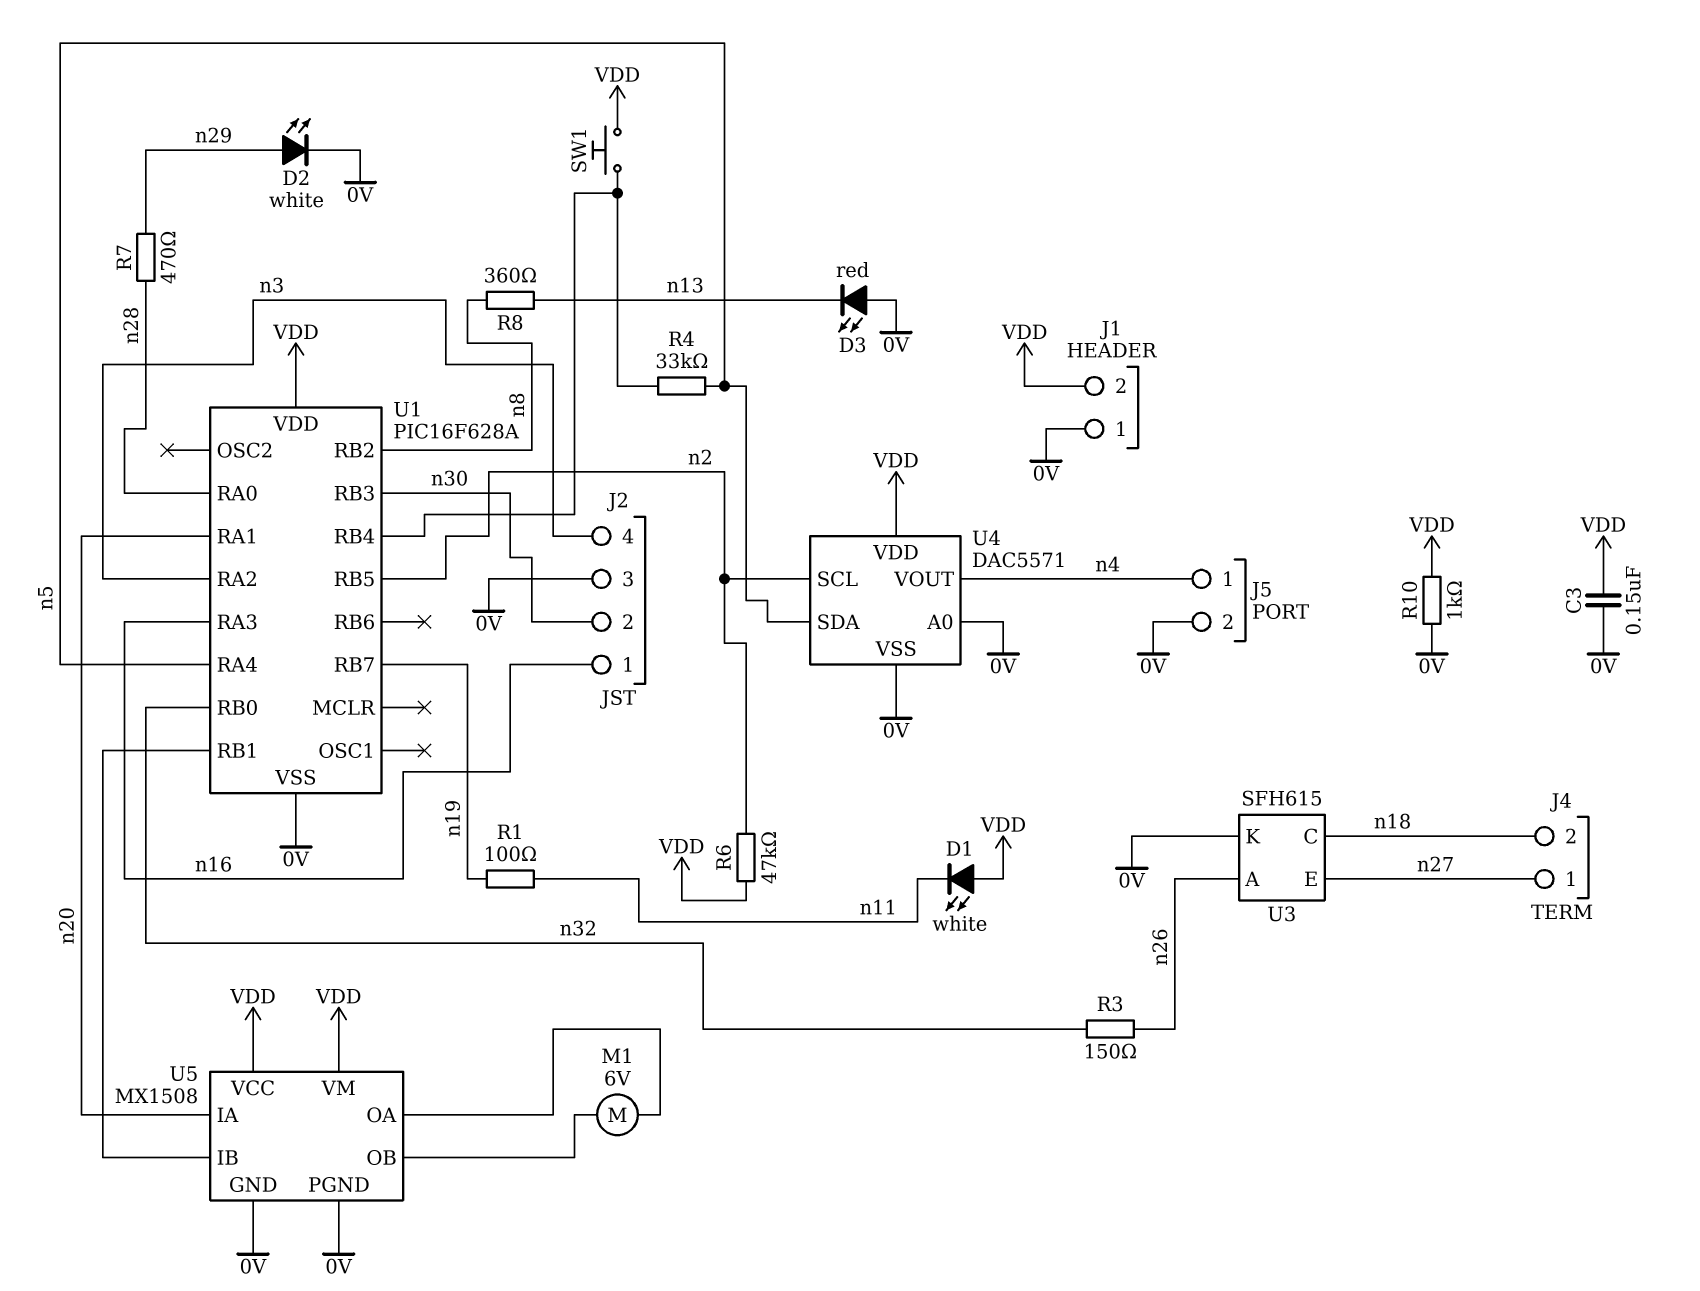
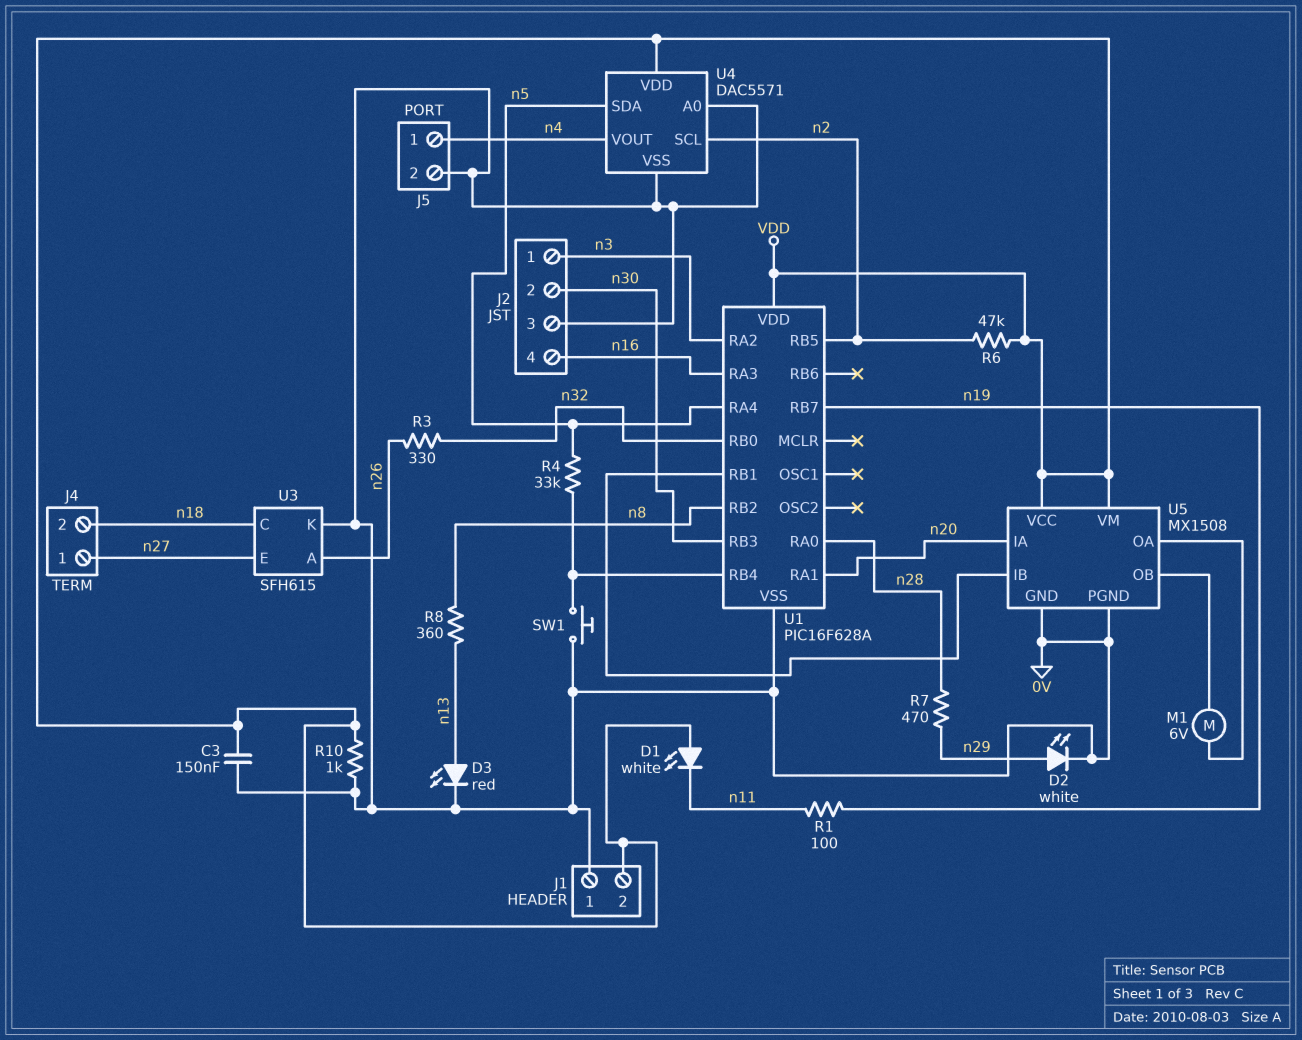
D3: LED red (A 0V, K n13) -> LED red (A n13, K 0V)
J2 pin 1: n16 -> n3
J2 pin 4: n3 -> n16
R3: 150 (n26, n32) -> 330 (n26, n32)
SW1: button (U1/RB4, VDD) -> button (0V, U1/RB4)

